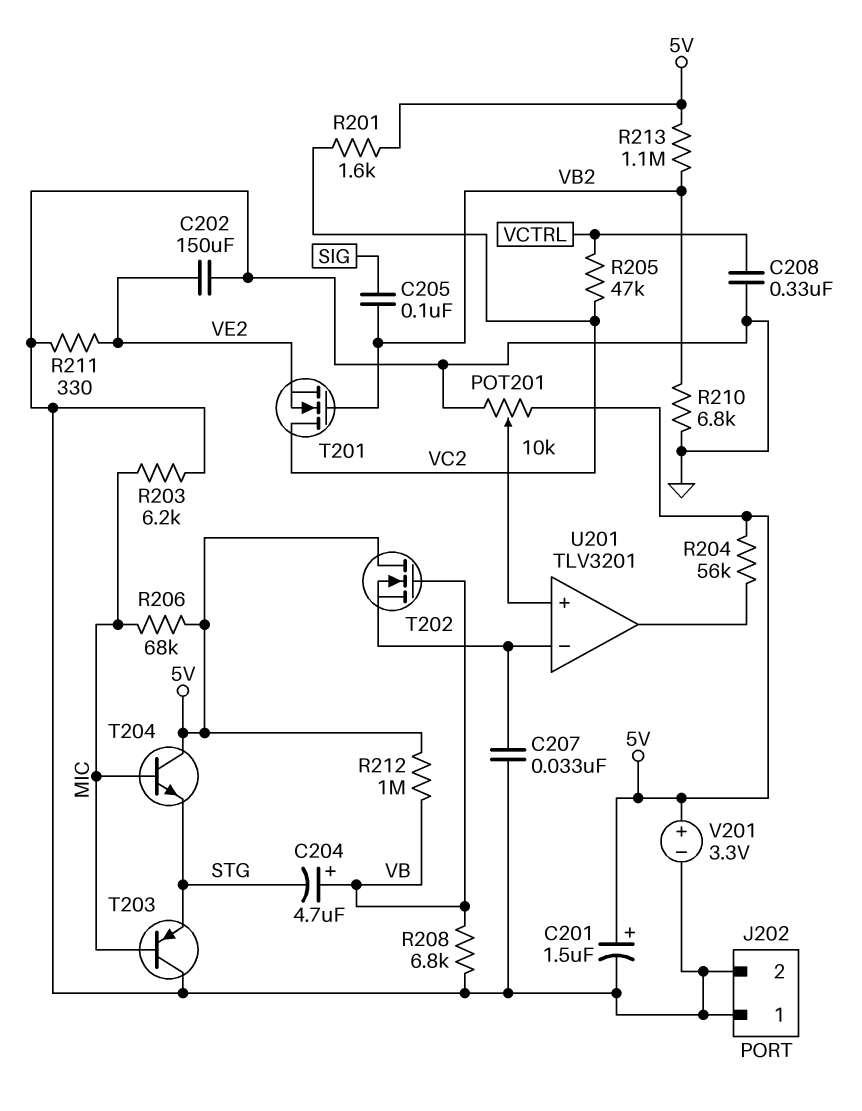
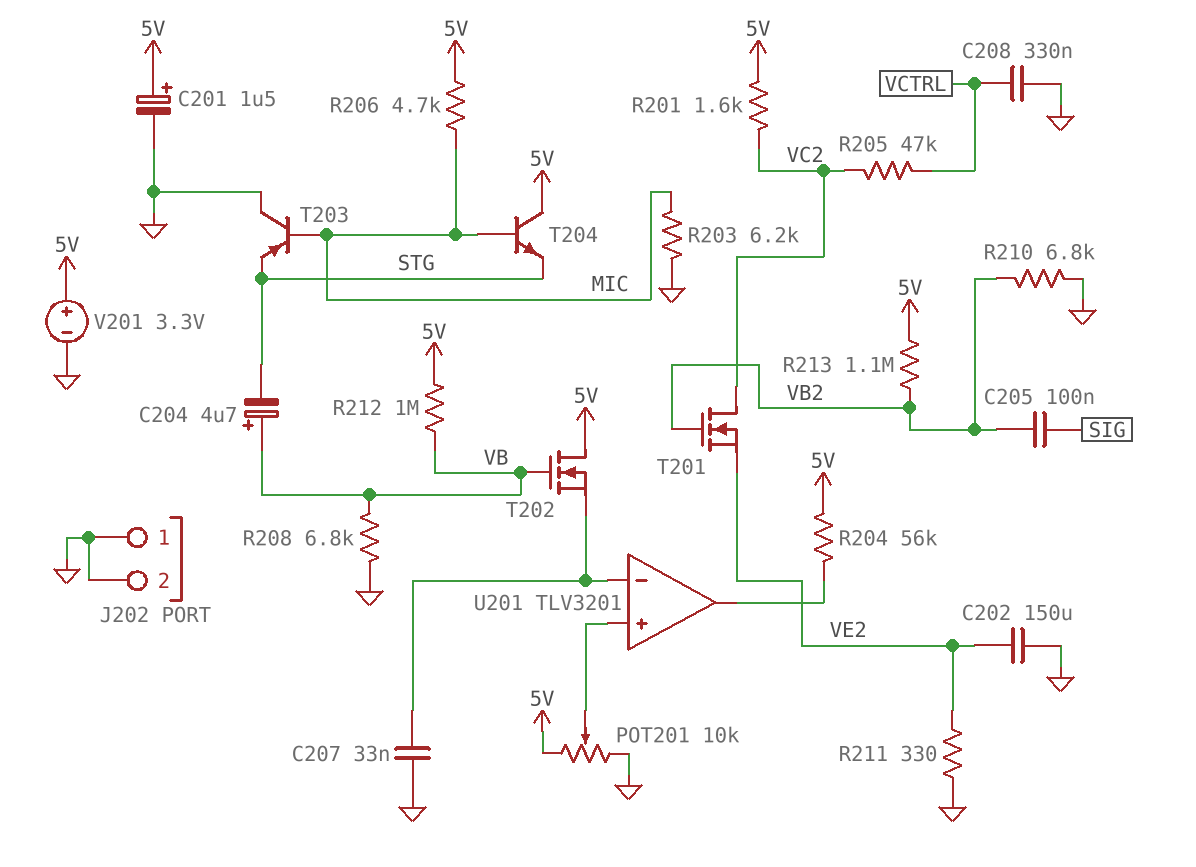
R206: 68k (5V, MIC) -> 4.7k (5V, MIC)

